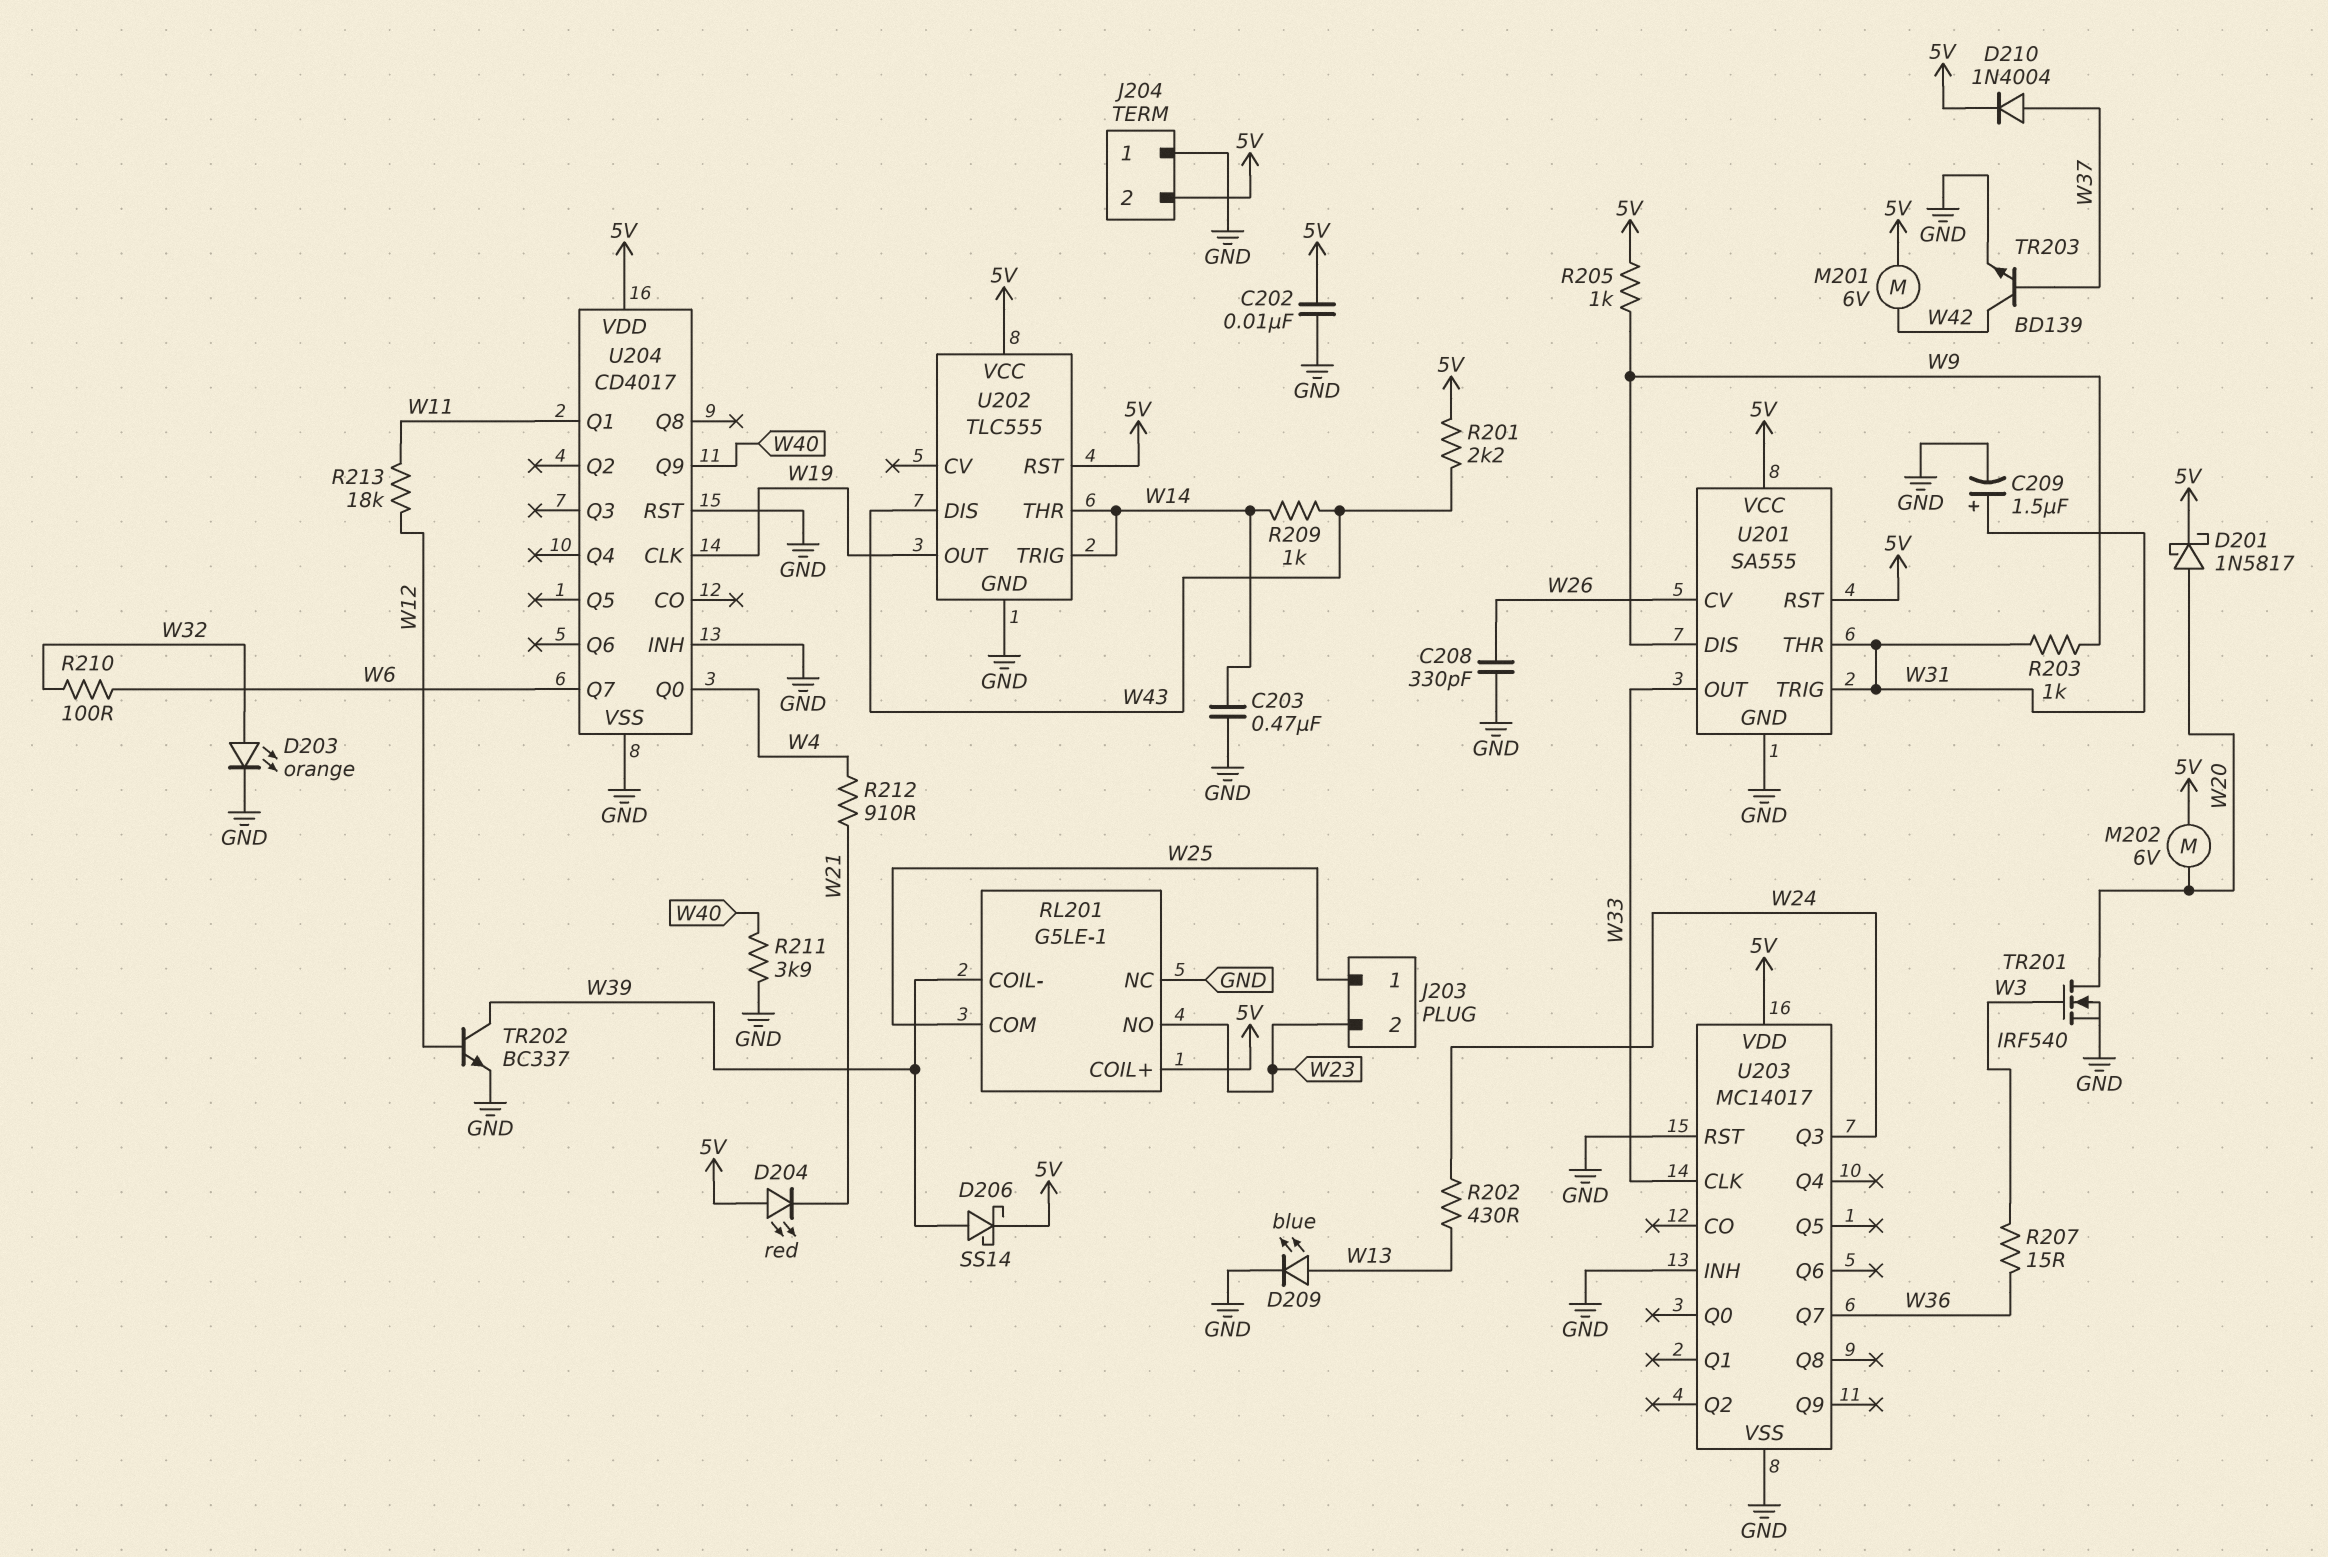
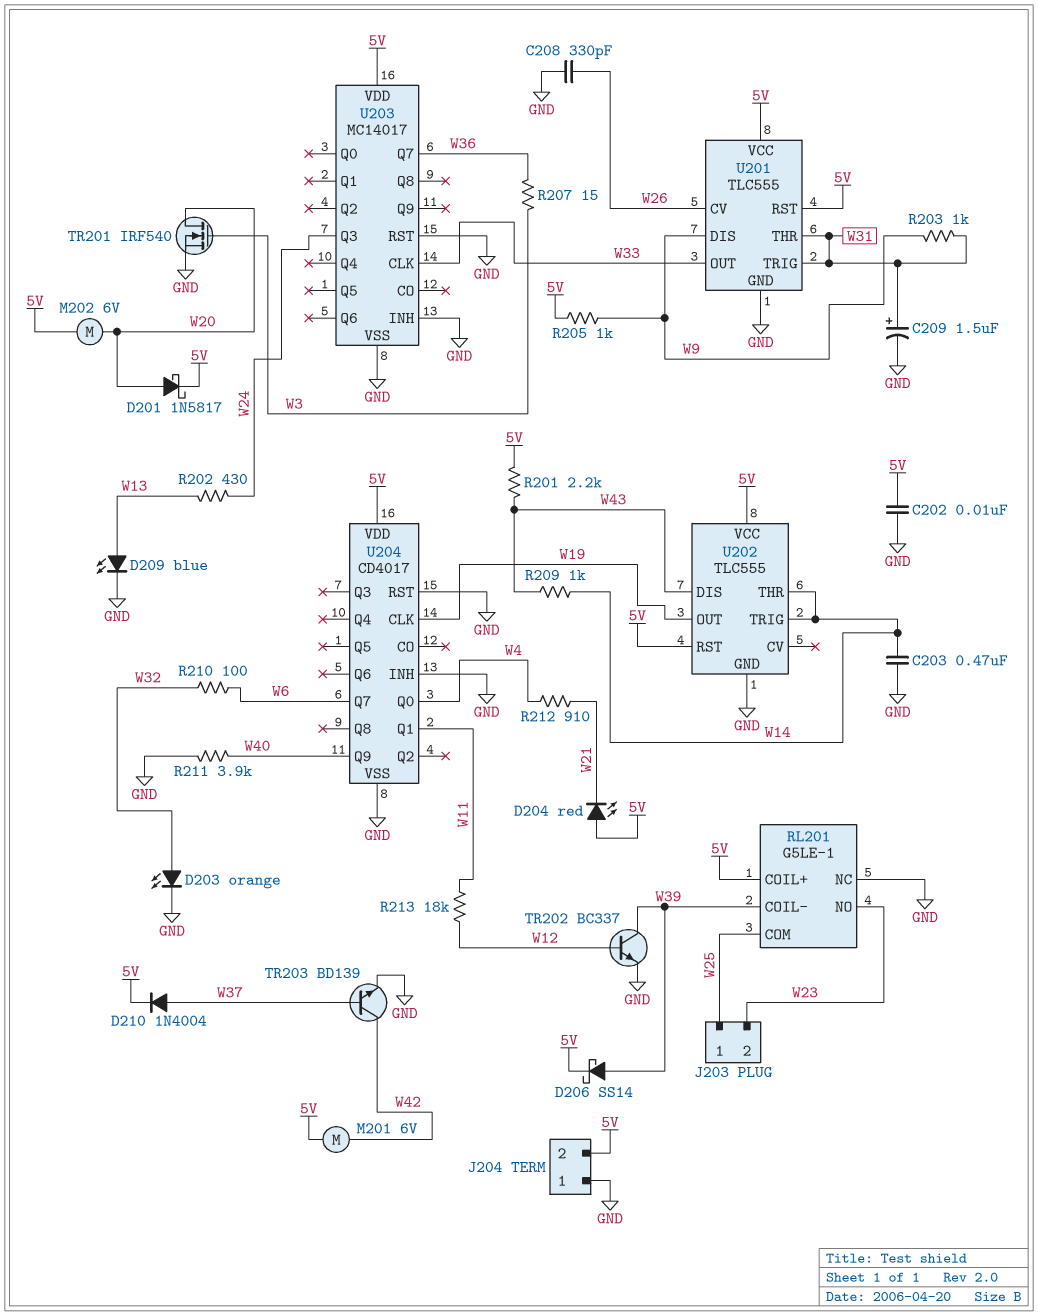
U201: SA555 -> TLC555

